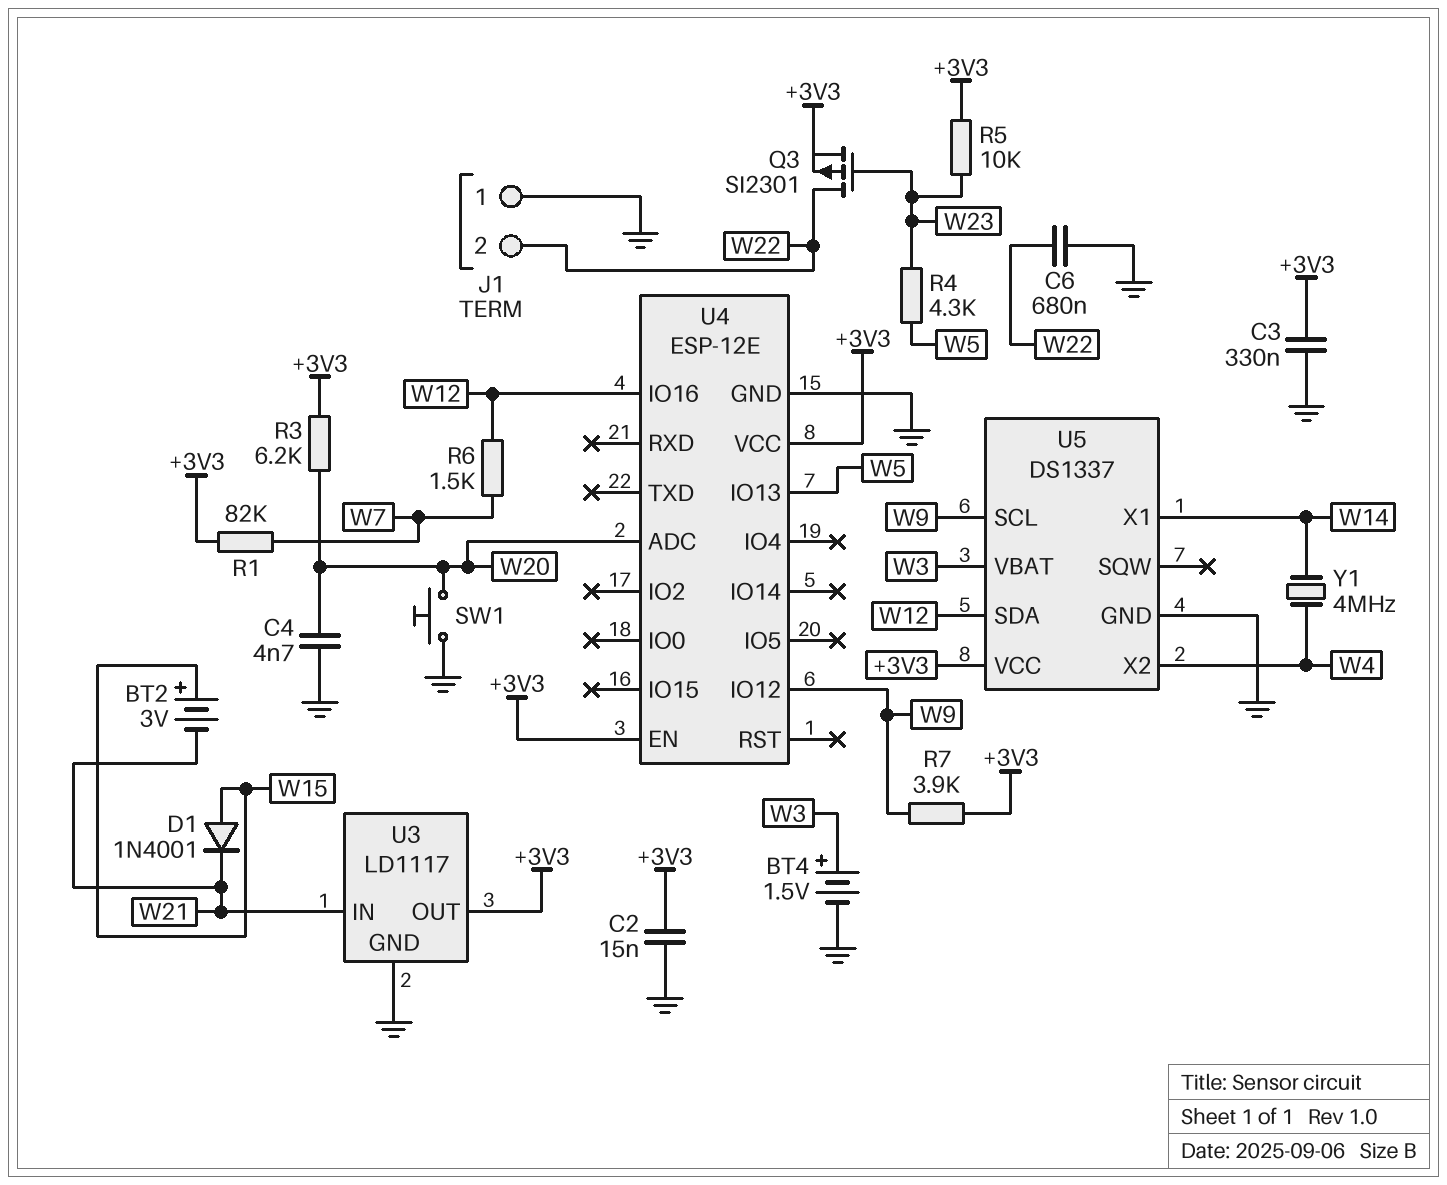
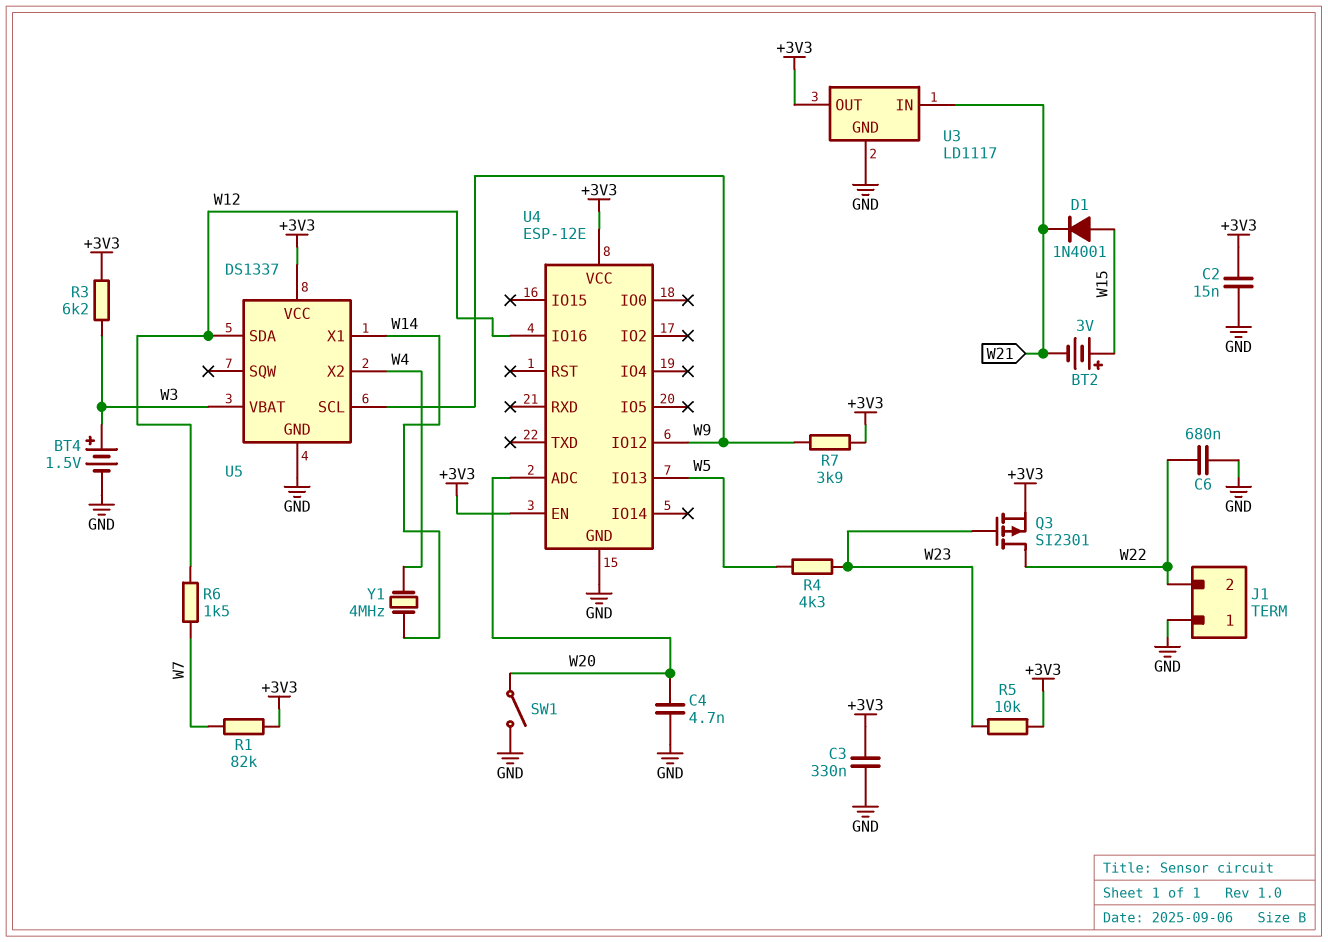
R3: 6.2k (+3V3, W20) -> 6.2k (+3V3, W3)
SW1: button (GND, W20) -> switch (GND, W20)

